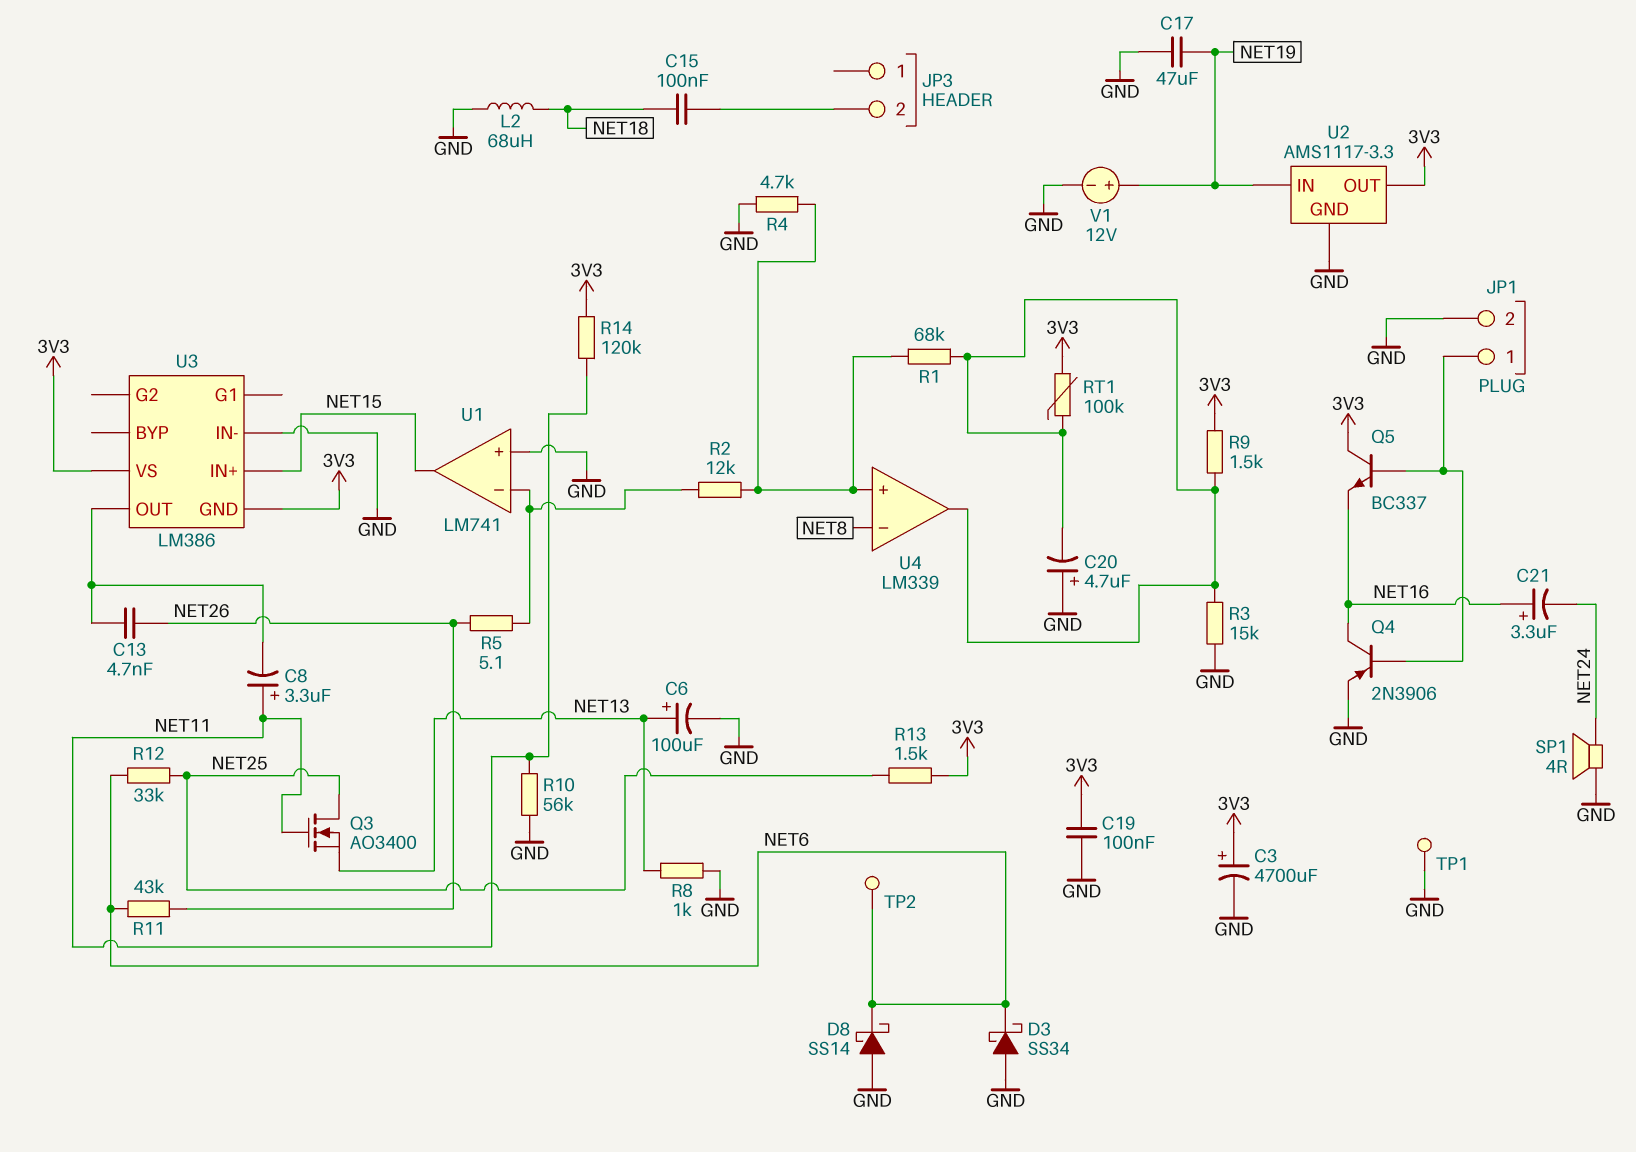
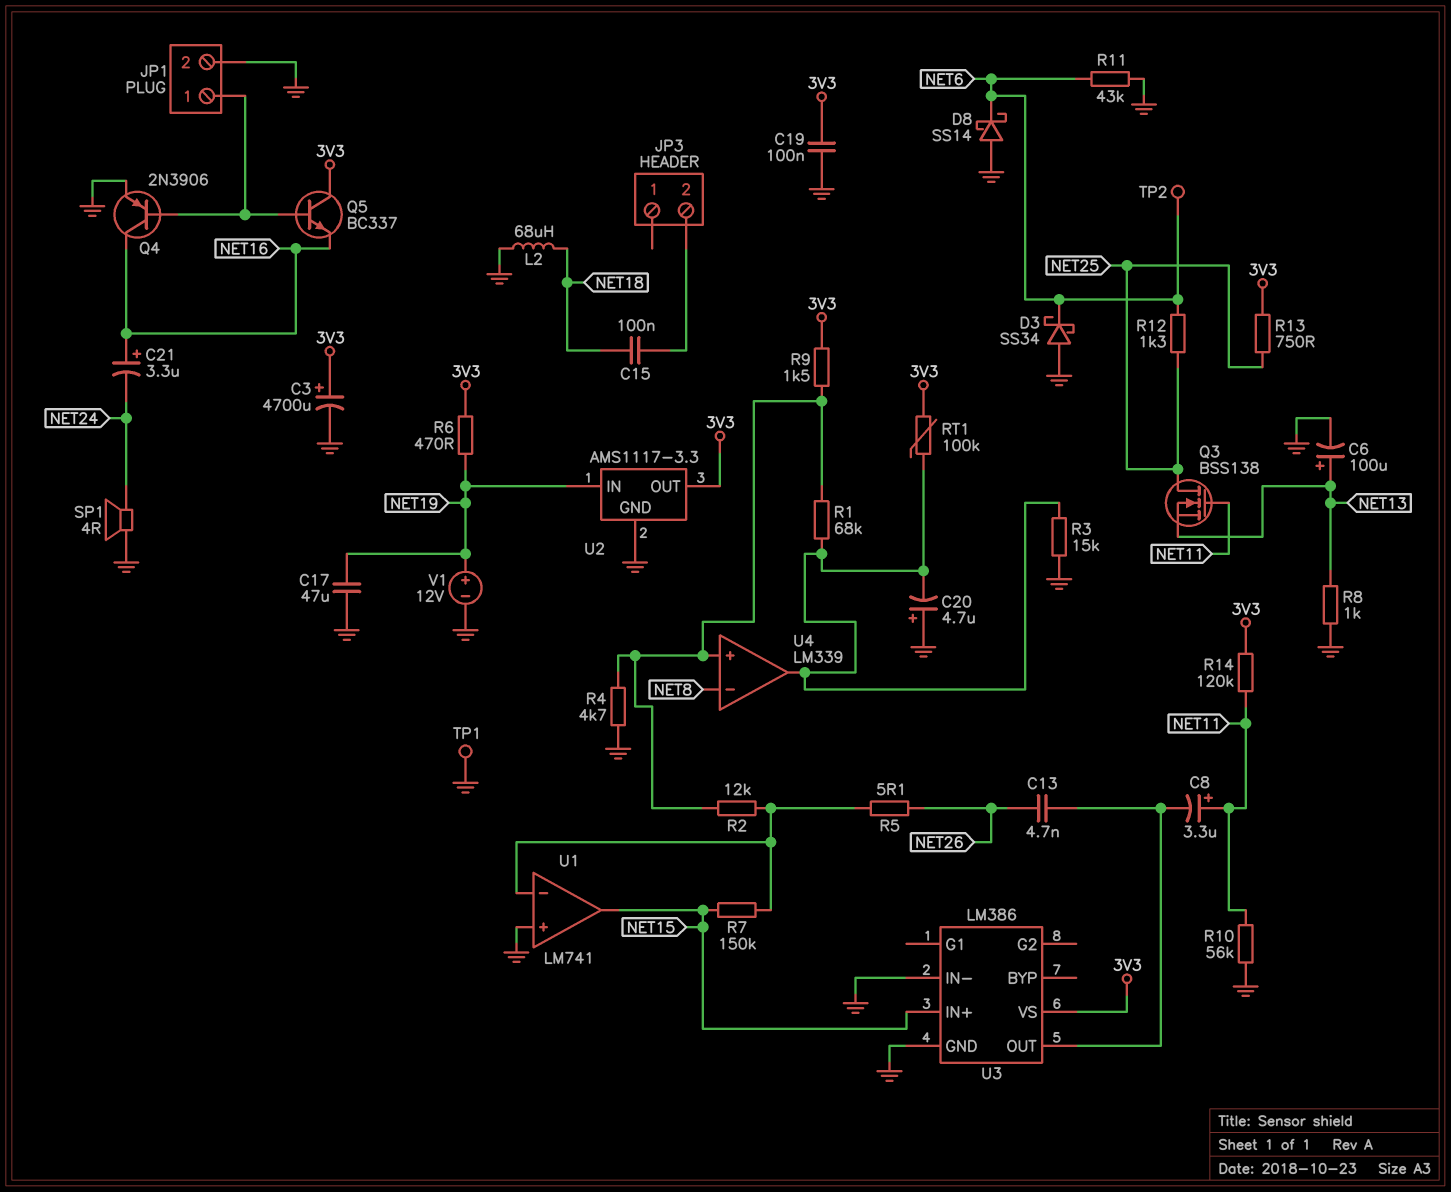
Q3: NMOS AO3400 (G NET11, D NET25, S NET13) -> NMOS BSS138 (G NET11, D NET25, S NET13)
R6: none -> 470 (3V3, NET19)
R7: none -> 150k (NET15, U1/in-)
R9: 1.5k (3V3, U4/out) -> 1.5k (3V3, U4/in+)
R11: 43k (NET6, NET26) -> 43k (GND, NET6)
R12: 33k (NET6, NET25) -> 1.3k (NET6, NET25)
R13: 1.5k (3V3, NET25) -> 750 (3V3, NET25)
U3 pin GND: 3V3 -> GND

